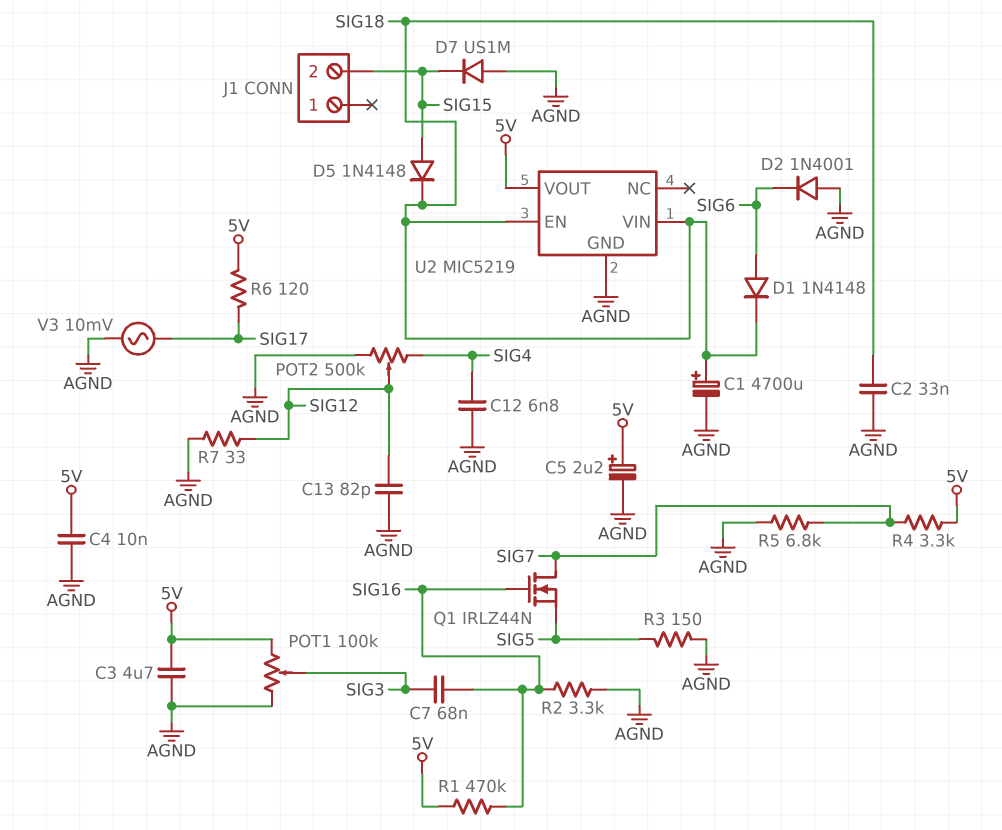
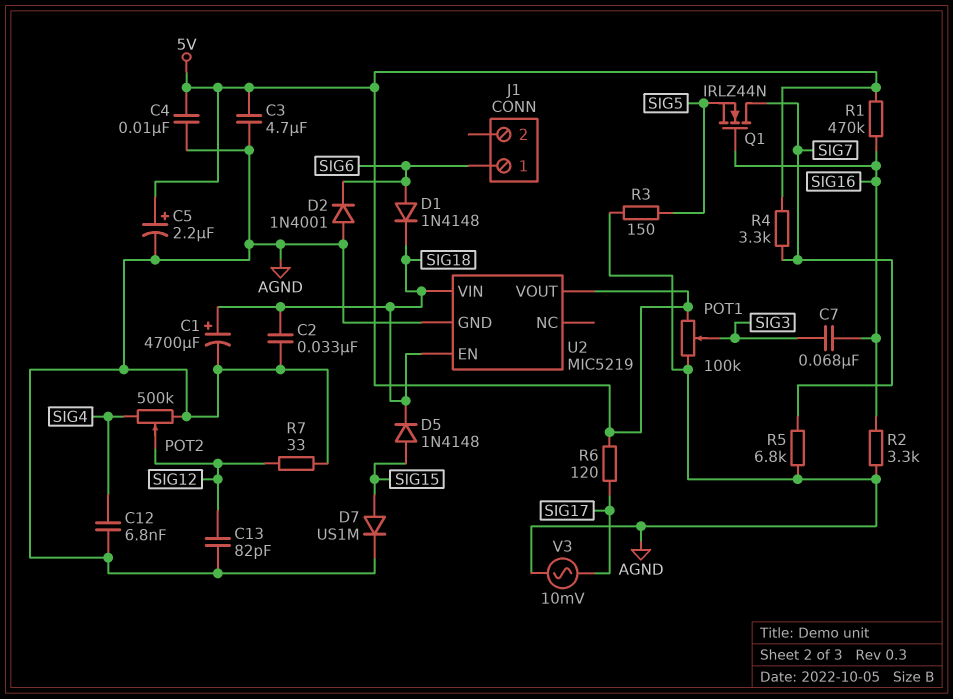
D7: diode US1M (A AGND, K SIG15) -> diode US1M (A SIG15, K AGND)
J1 pin 1: none -> SIG6
J1 pin 2: SIG15 -> none

